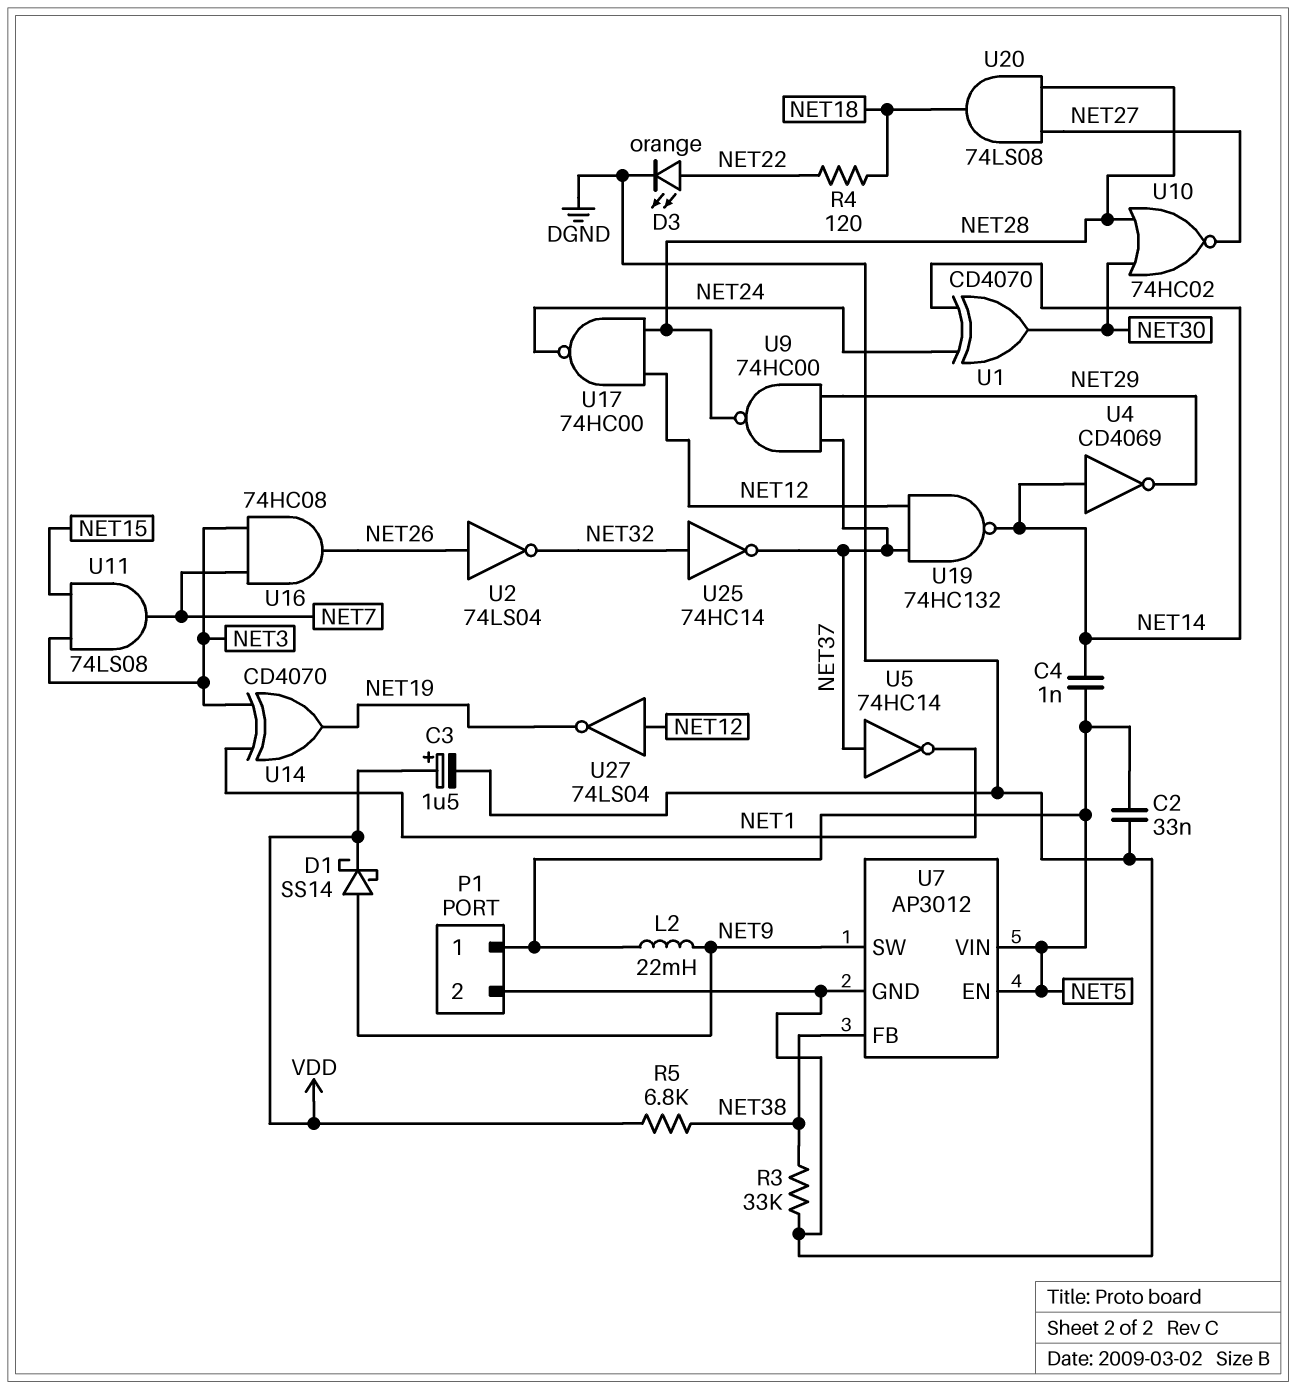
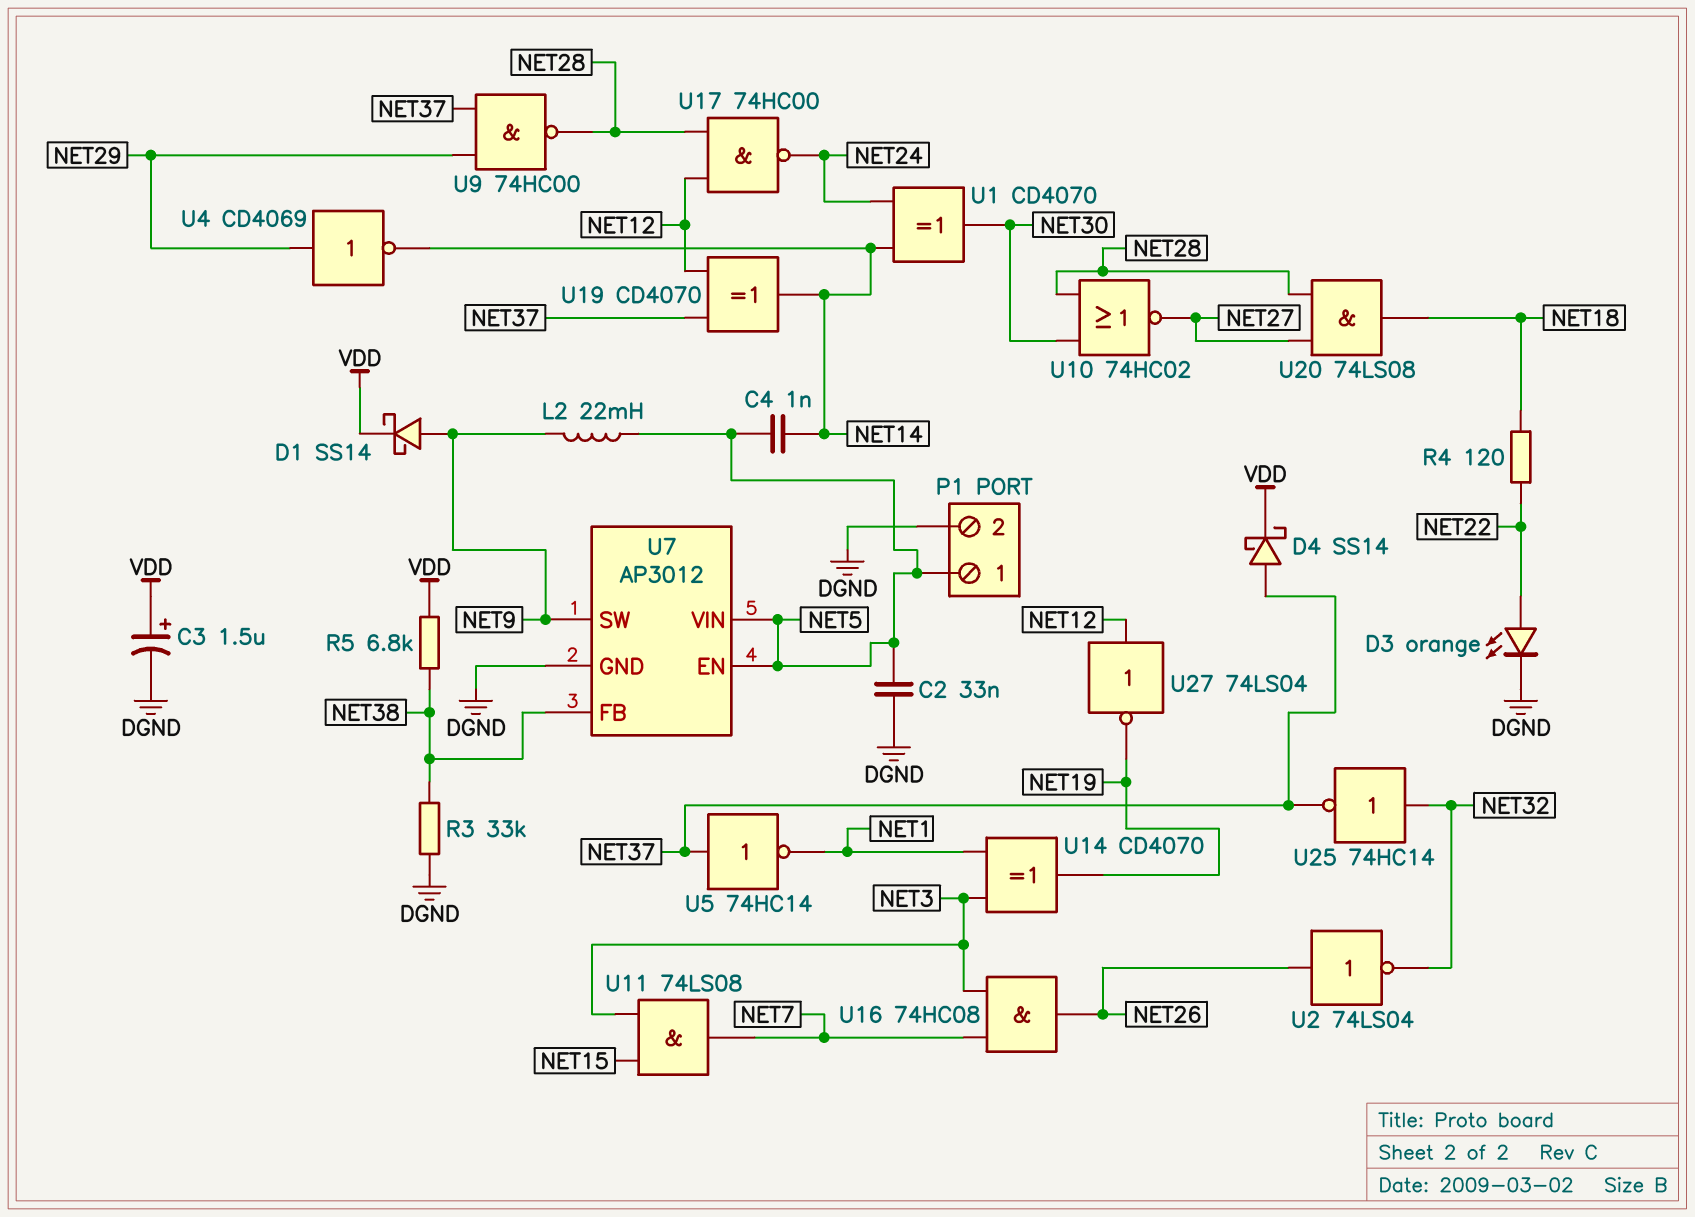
D4: none -> schottky SS14 (A NET37, K VDD)
U4: NOT CD4069 (in NET14, out NET29) -> NOT CD4069 (in NET29, out NET14)
U19: NAND 74HC132 (in NET12, in NET37, out NET14) -> XOR CD4070 (in NET12, in NET37, out NET14)

